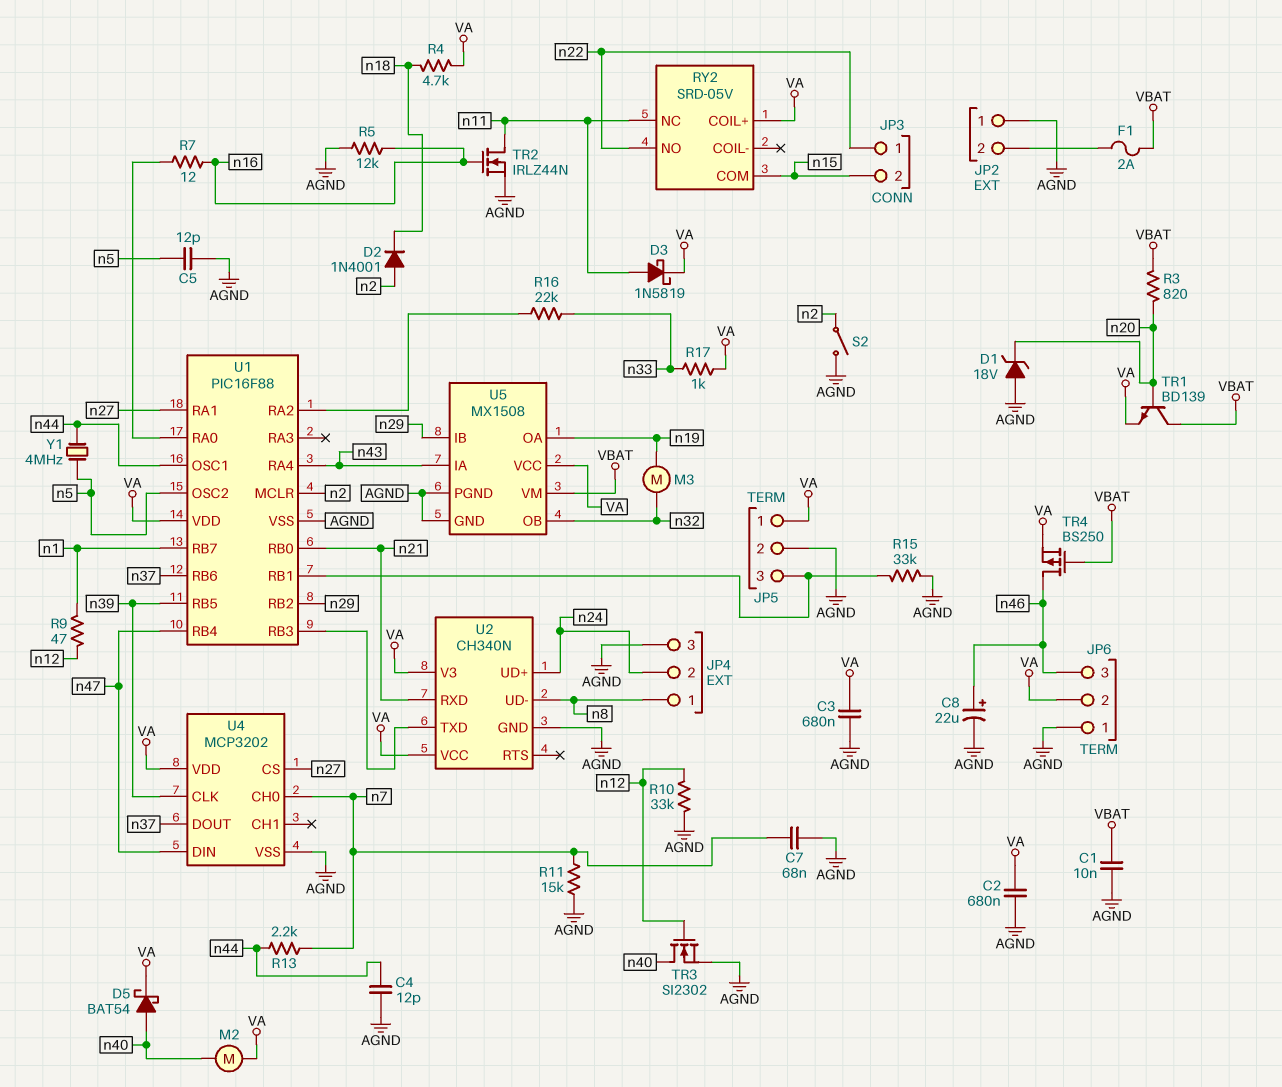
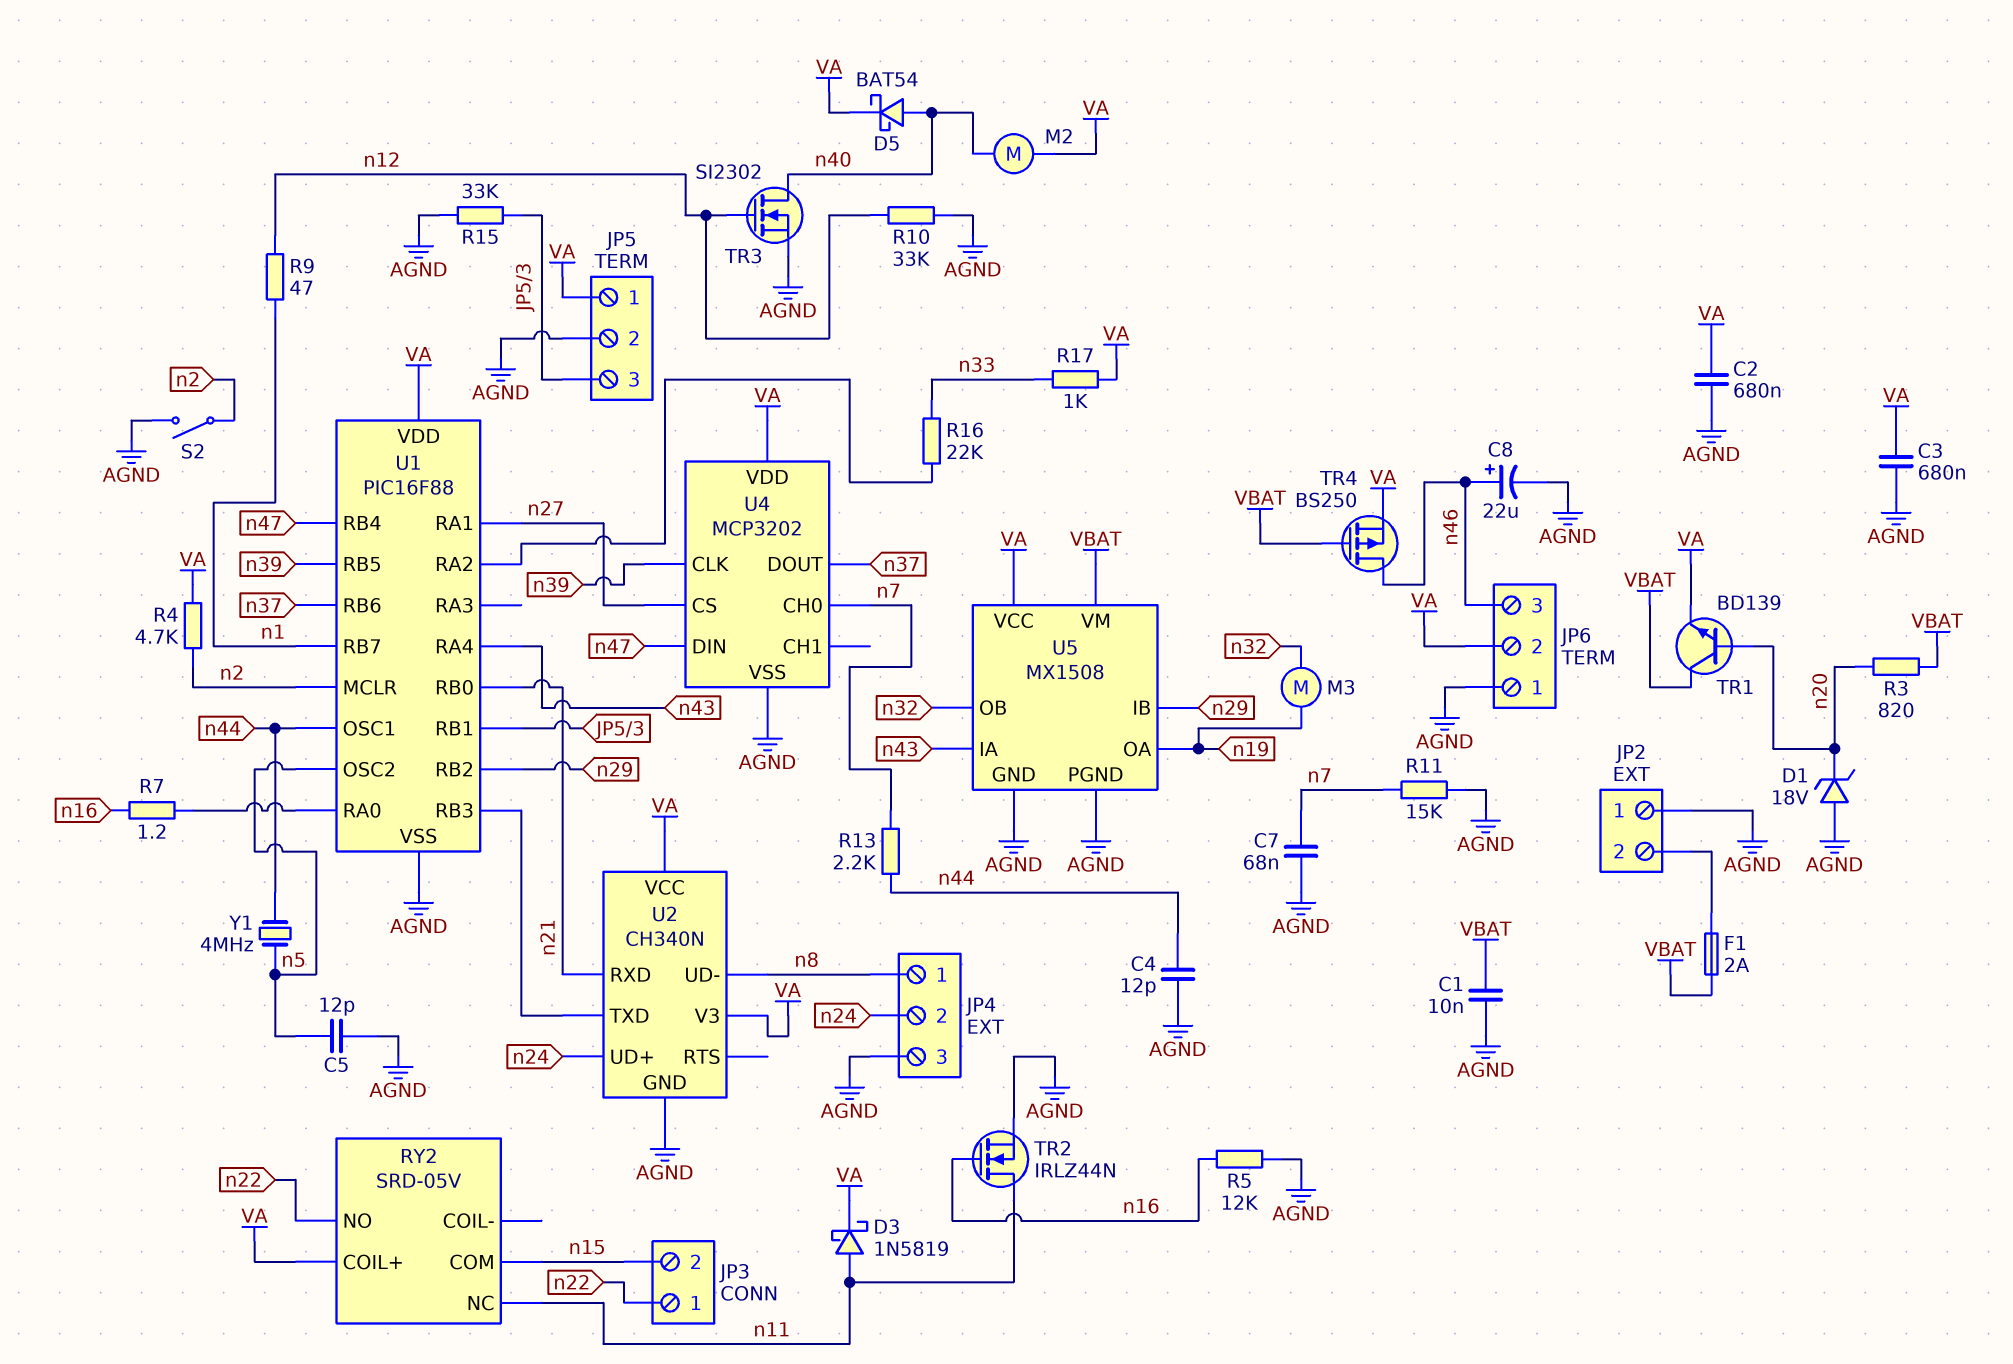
D2: diode 1N4001 (A n2, K n18) -> none
R4: 4.7k (VA, n18) -> 4.7k (VA, n2)
R7: 12 (U1/RA0, n16) -> 1.2 (U1/RA0, n16)

